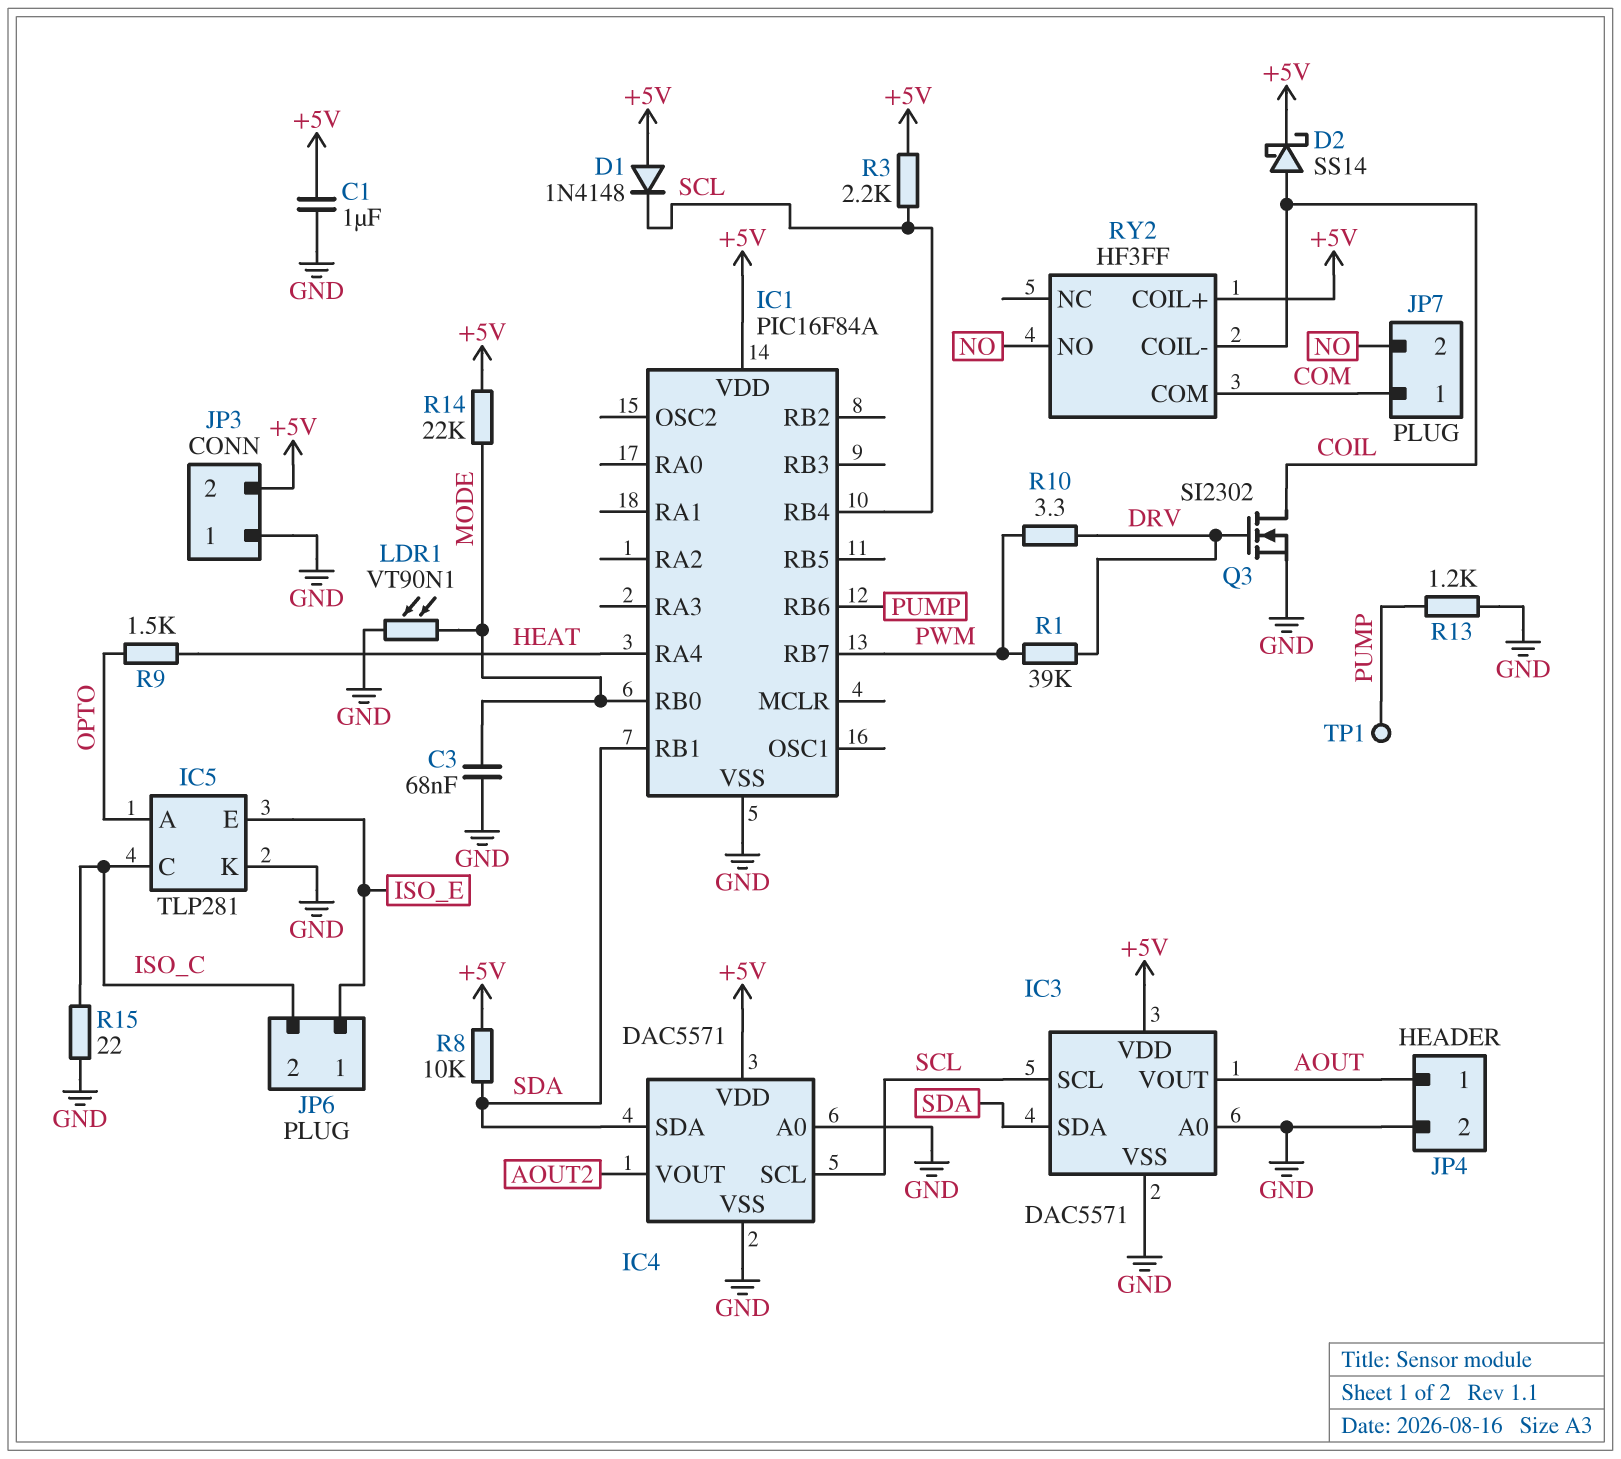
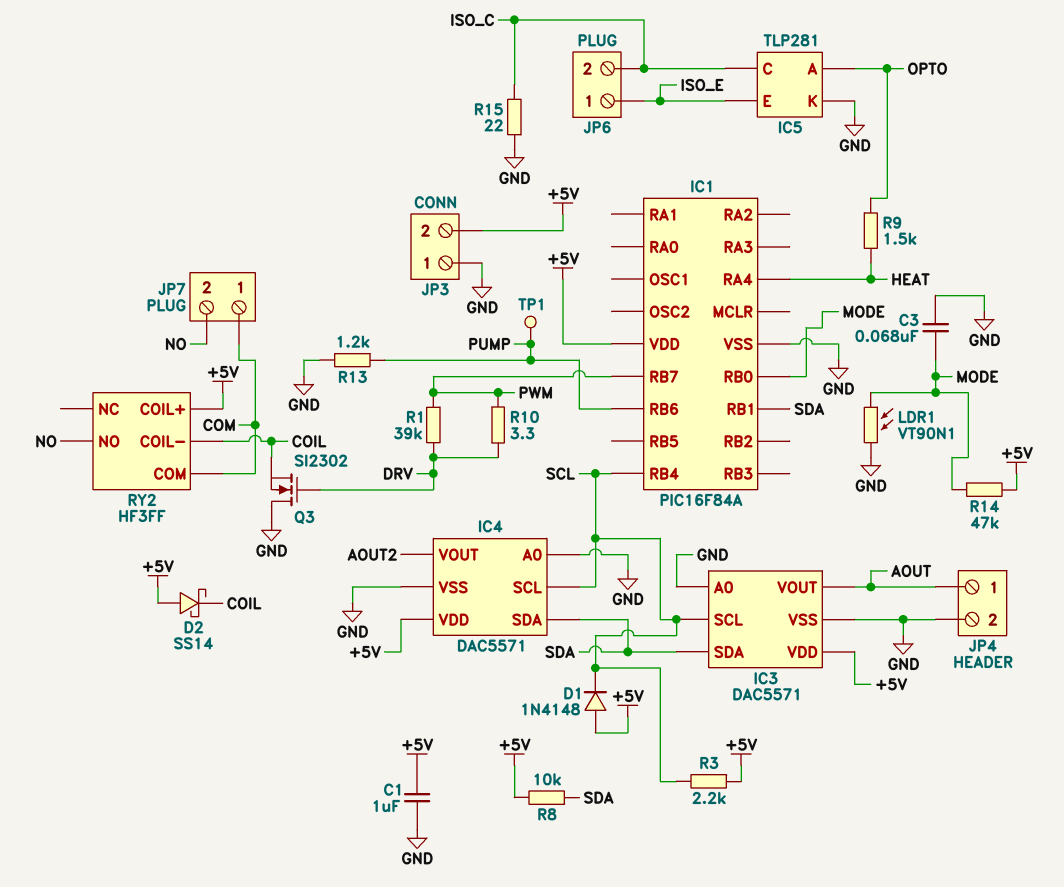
D2: schottky SS14 (A COIL, K +5V) -> schottky SS14 (A +5V, K COIL)
Q3: NMOS SI2302 (G DRV, D COIL, S GND) -> NMOS SI2302 (G DRV, D GND, S COIL)
R14: 22k (+5V, MODE) -> 47k (+5V, MODE)

